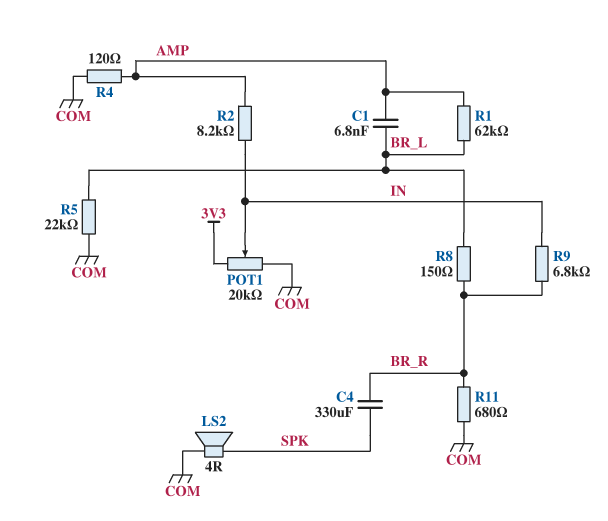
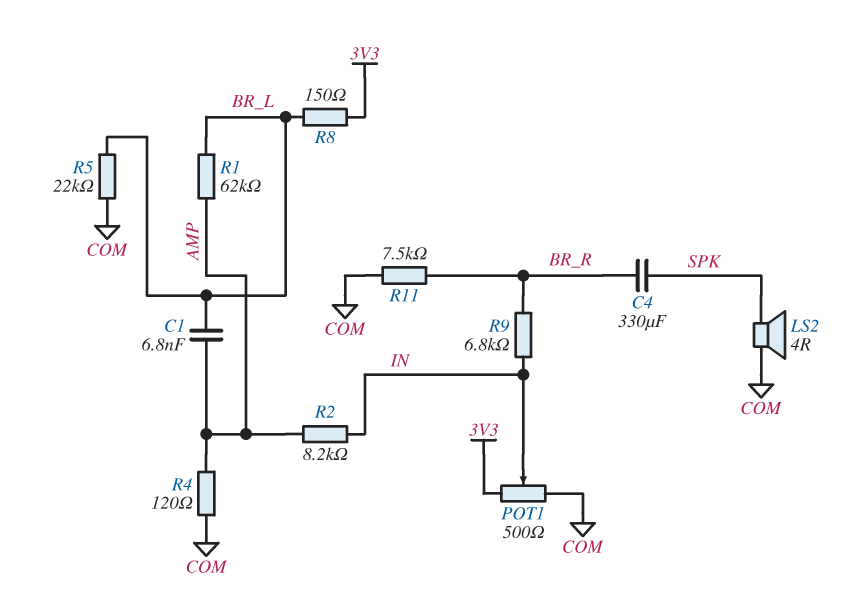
POT1: 20k (3V3, COM, wiper IN) -> 500 (3V3, COM, wiper IN)
R8: 150 (BR_L, BR_R) -> 150 (3V3, BR_L)
R11: 680 (BR_R, COM) -> 7.5k (BR_R, COM)

